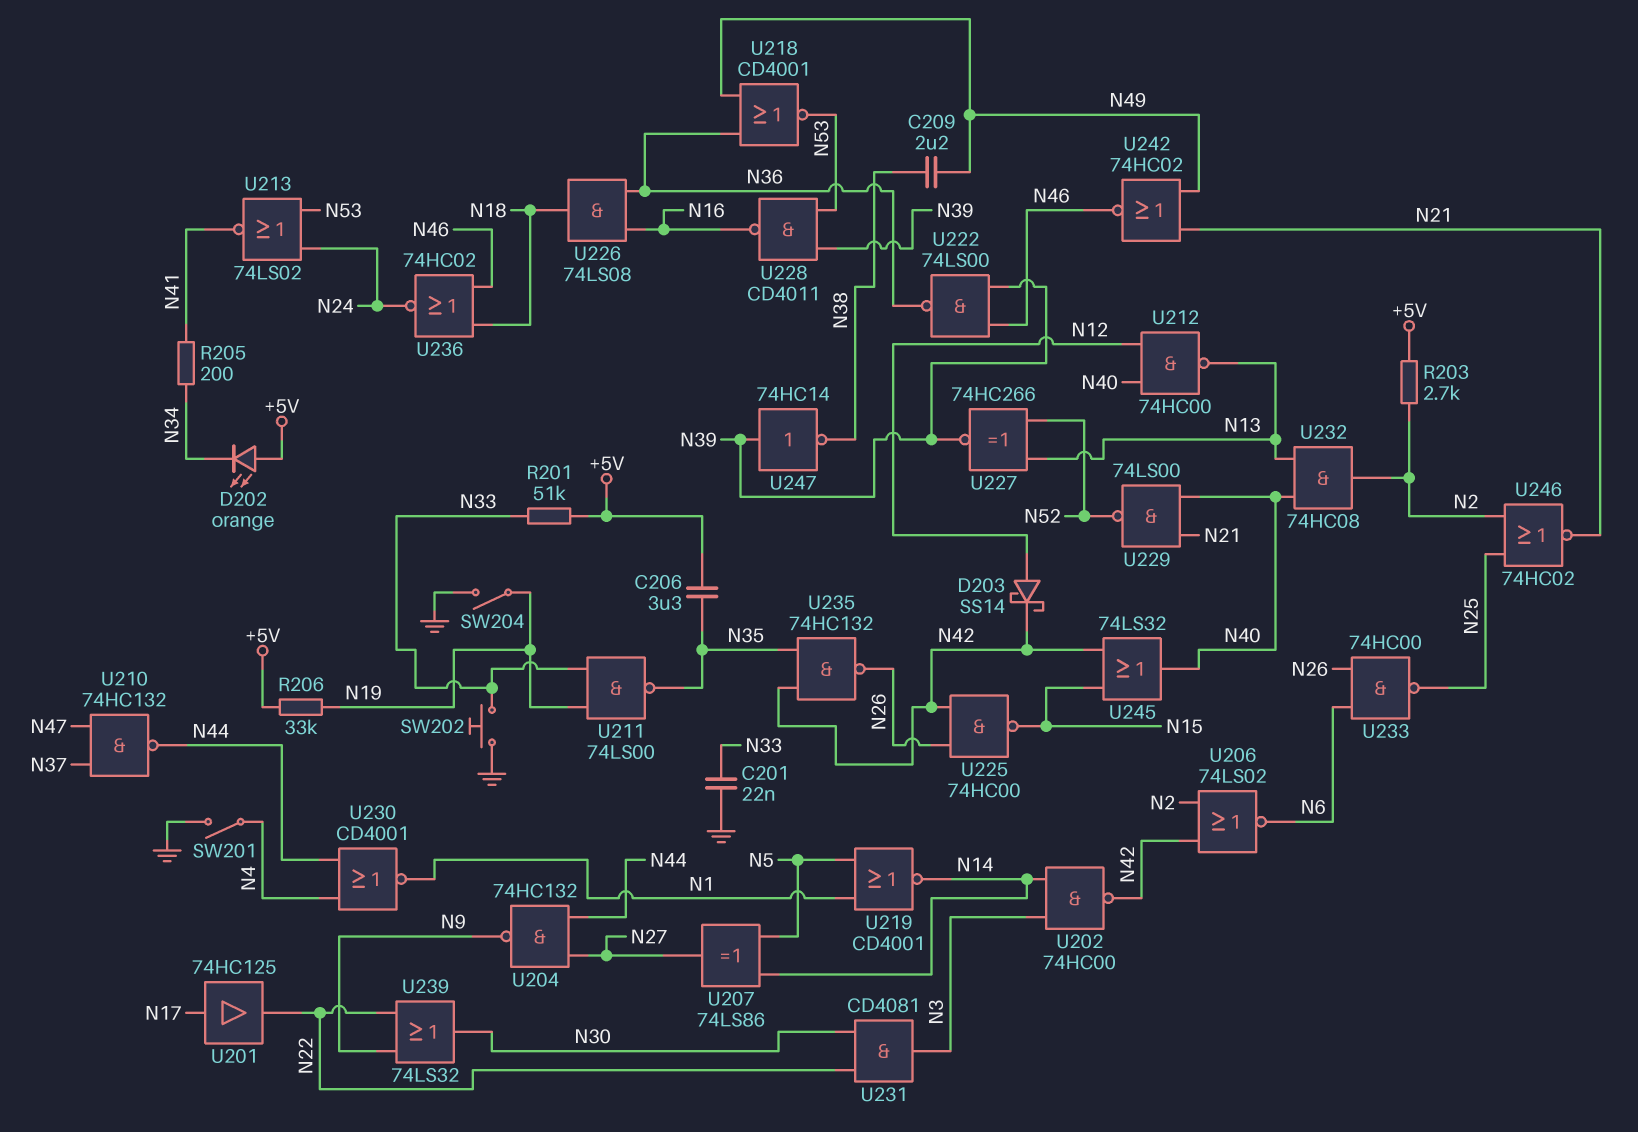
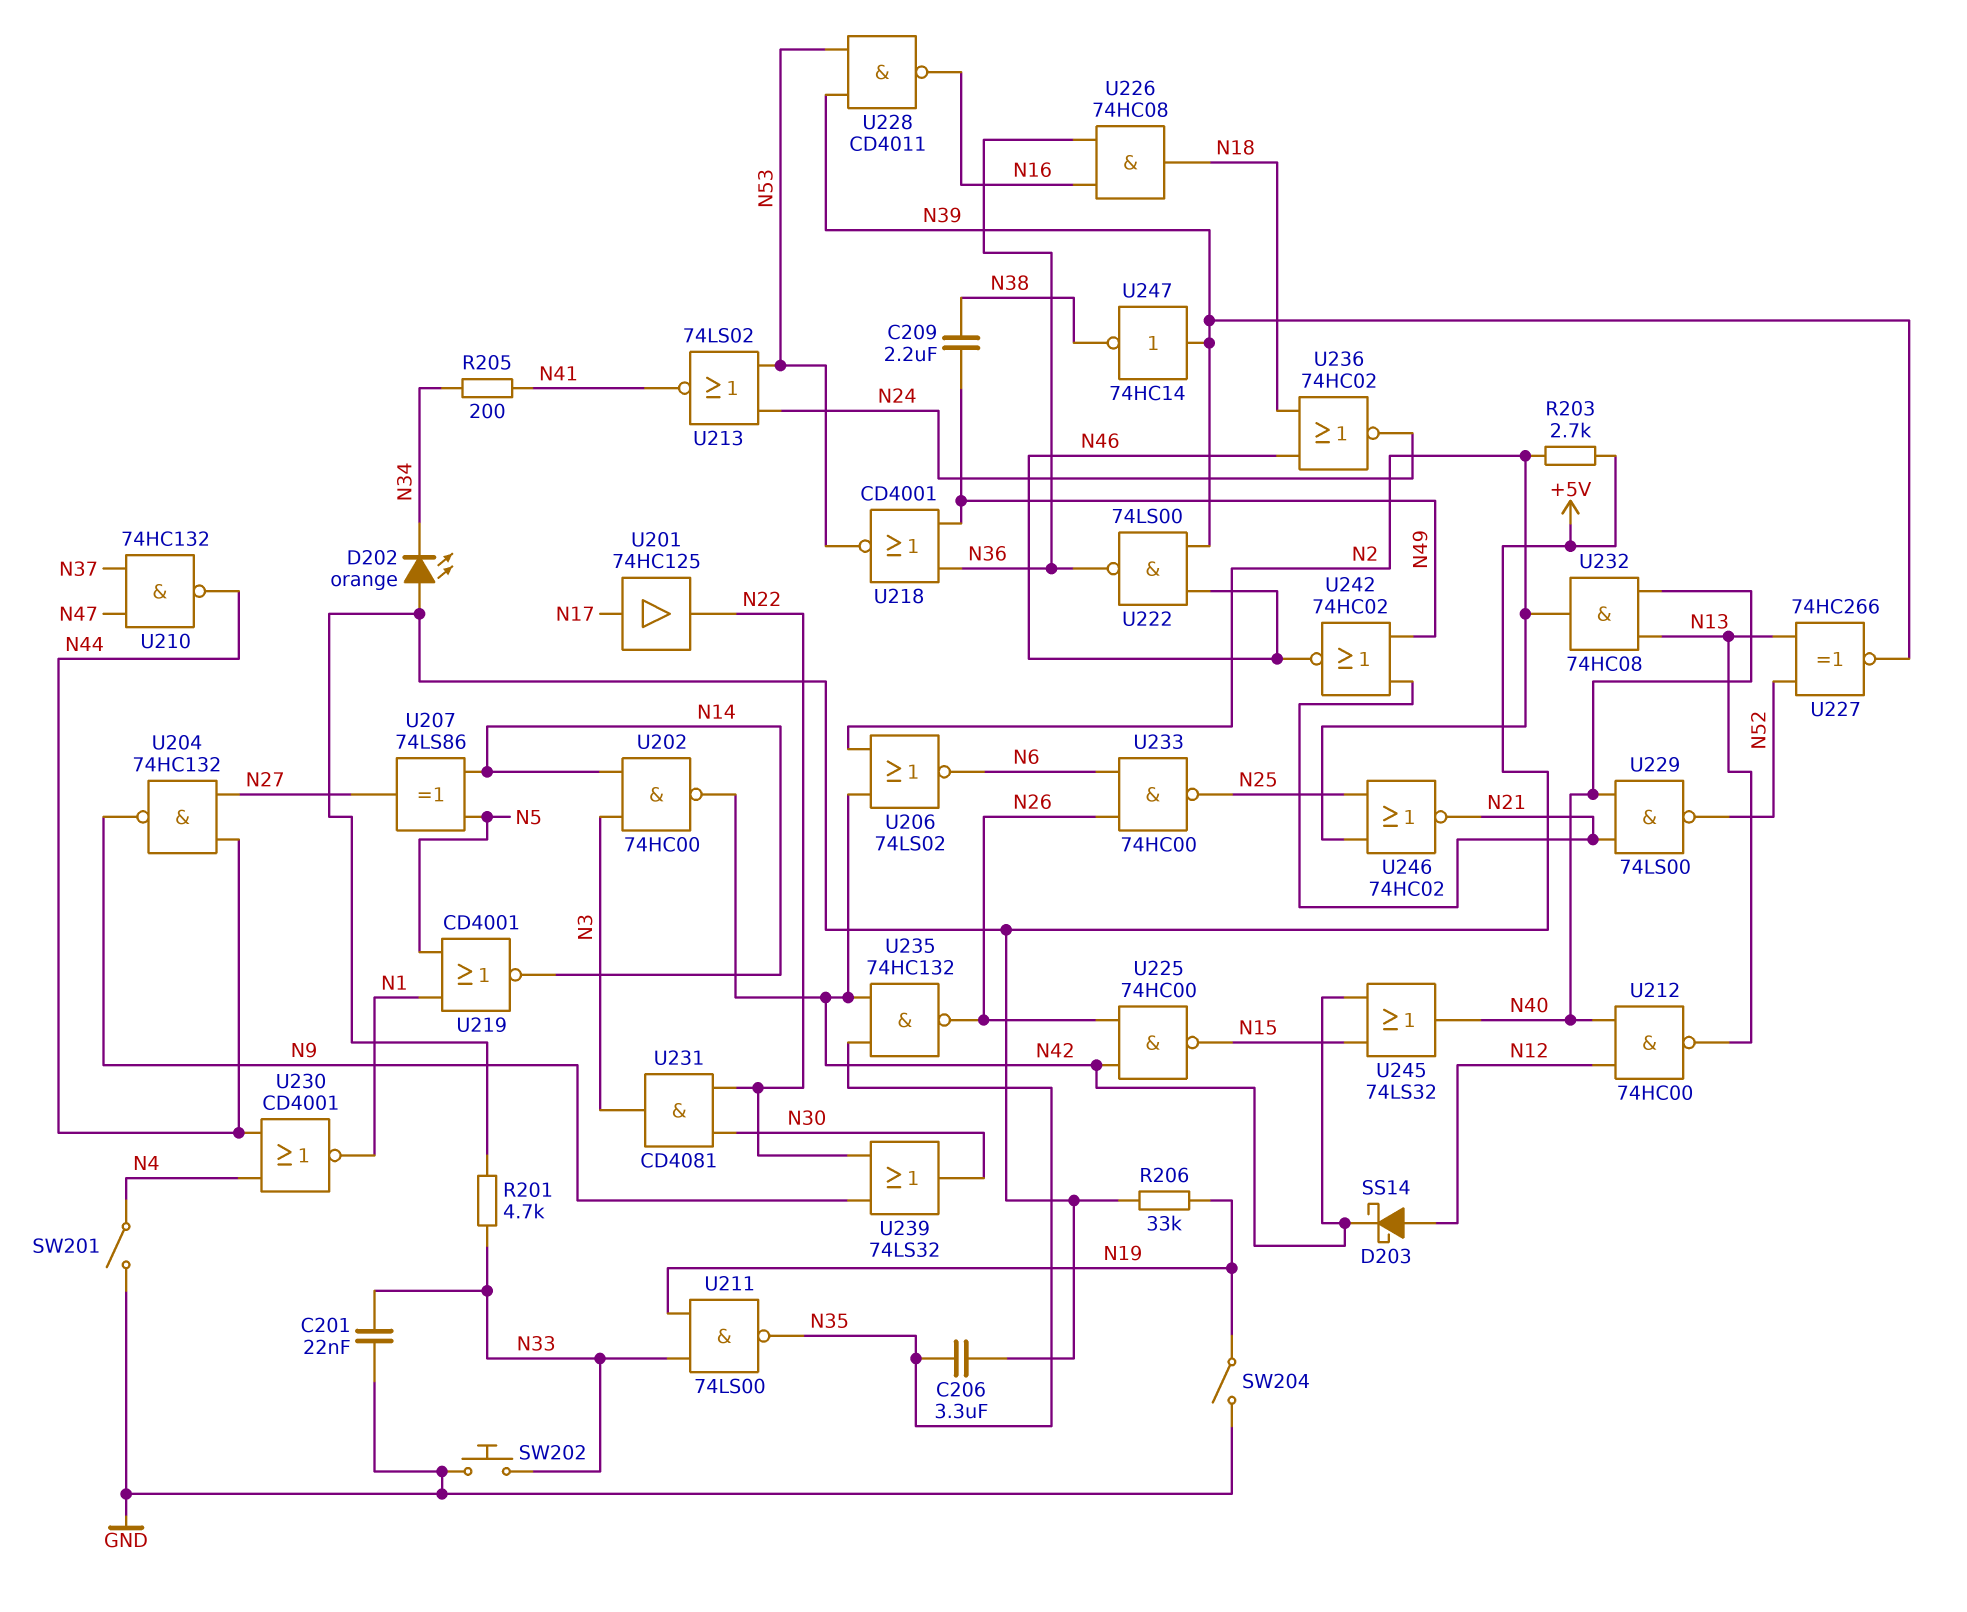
R201: 51k (+5V, N33) -> 4.7k (+5V, N33)
U226: AND 74LS08 (in N16, in N36, out N18) -> AND 74HC08 (in N16, in N36, out N18)

